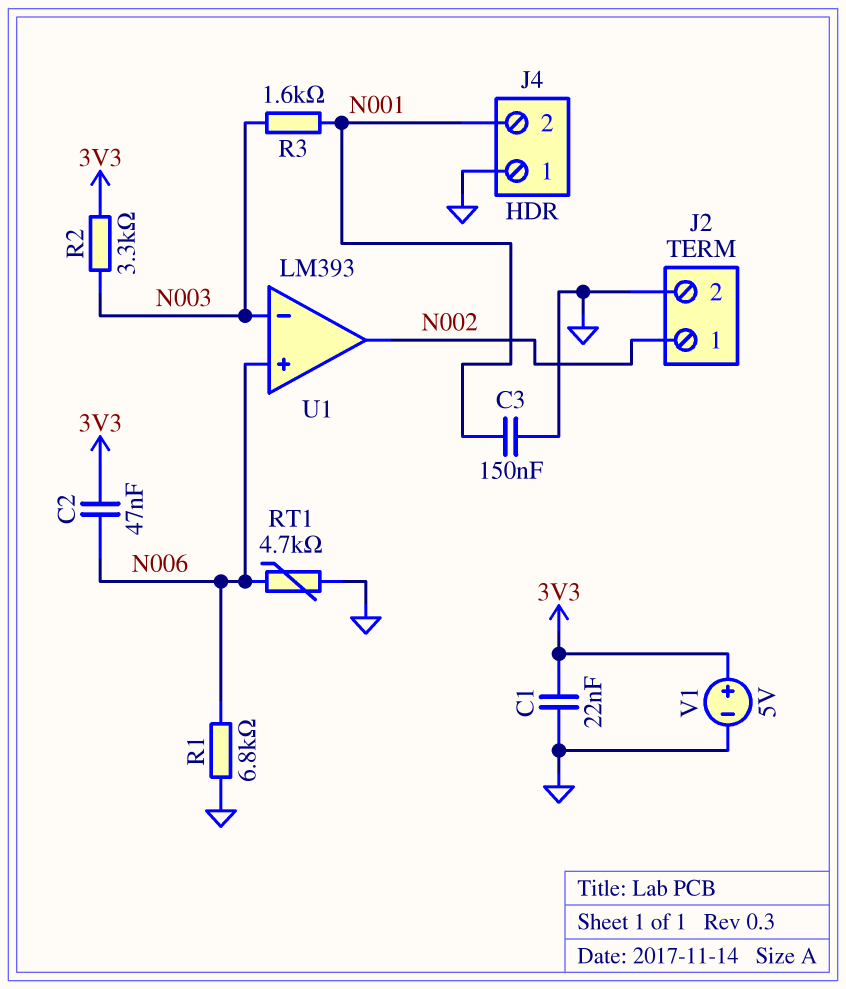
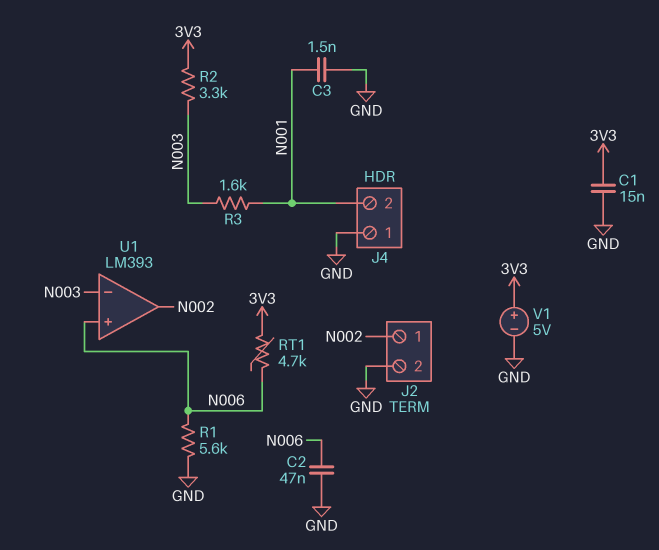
C1: 22nF (3V3, GND) -> 15nF (3V3, GND)
C2: 47nF (3V3, N006) -> 47nF (GND, N006)
C3: 150nF (GND, N001) -> 1.5nF (GND, N001)
R1: 6.8k (GND, N006) -> 5.6k (GND, N006)
RT1: 4.7k (GND, N006) -> 4.7k (3V3, N006)

